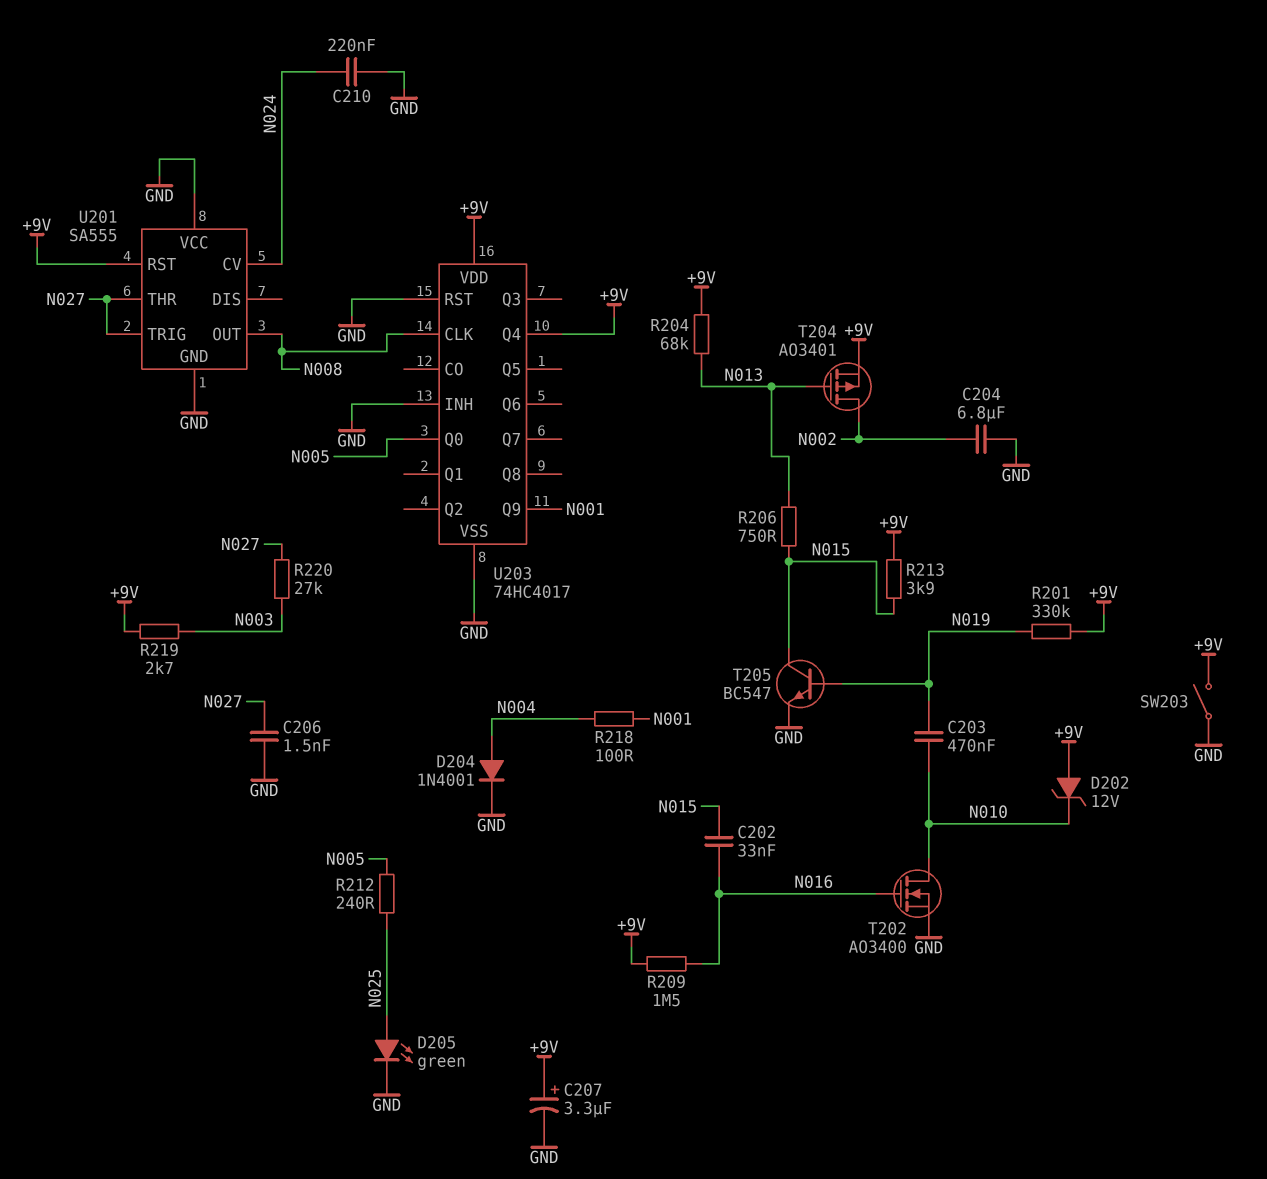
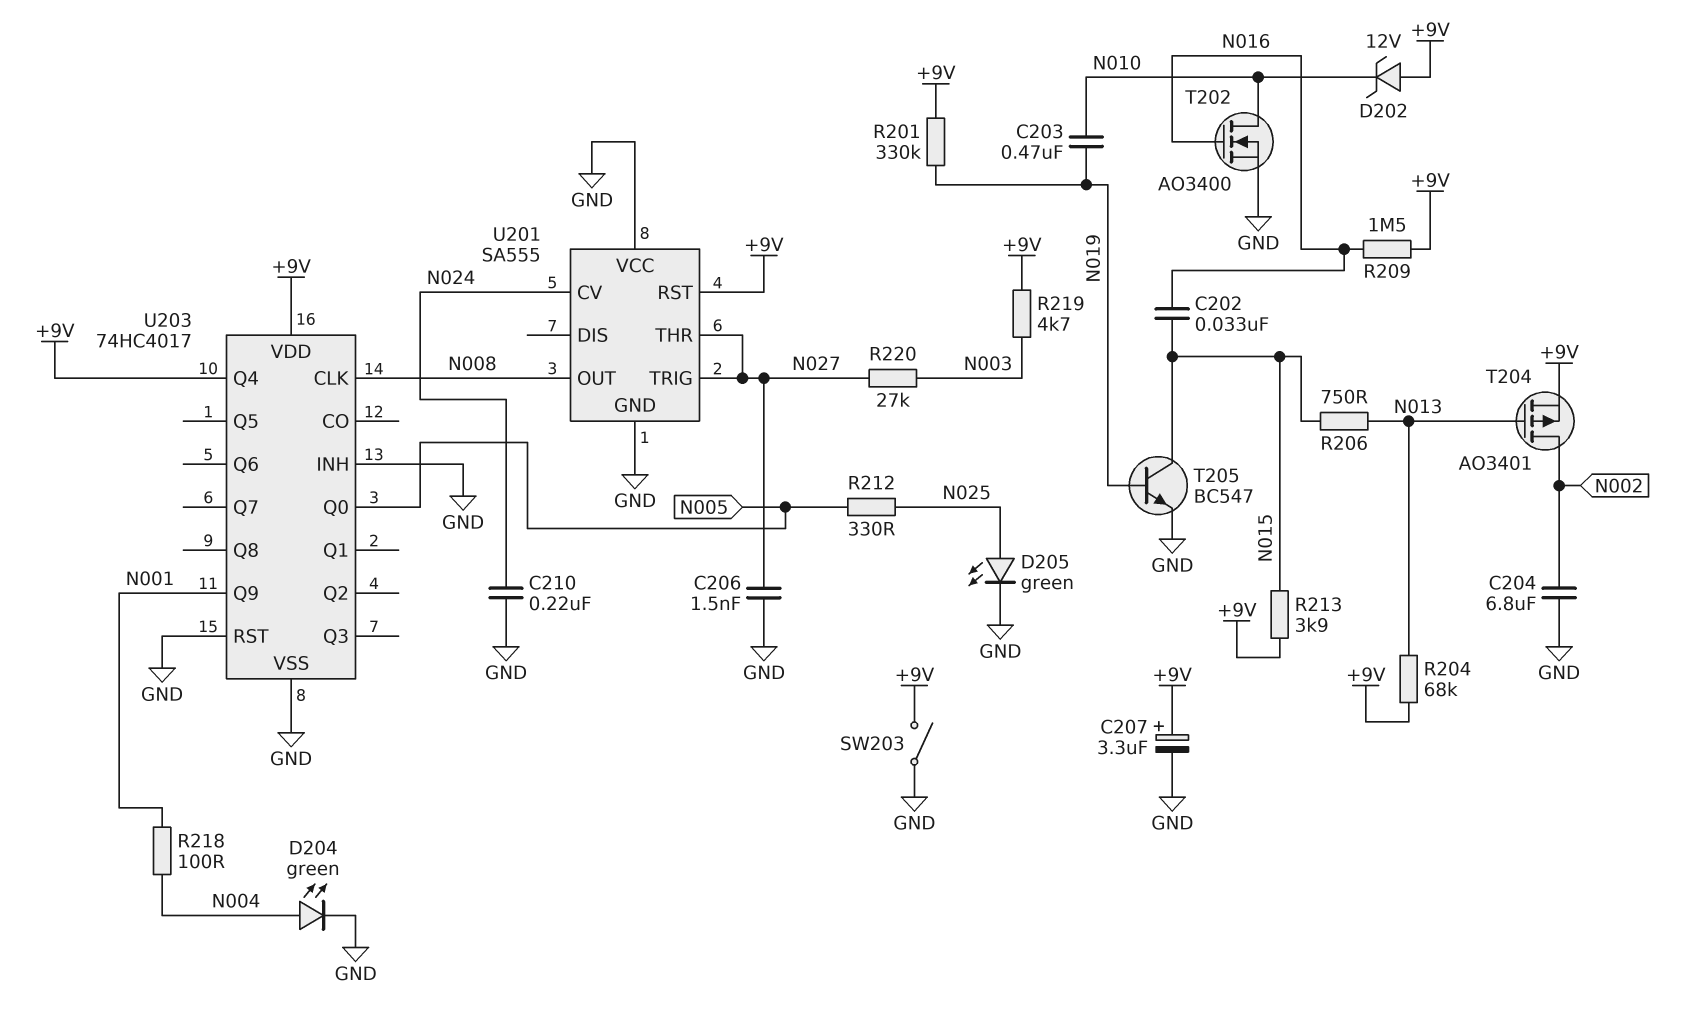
D204: diode 1N4001 (A N004, K GND) -> LED green (A N004, K GND)
R212: 240 (N005, N025) -> 330 (N005, N025)
R219: 2.7k (+9V, N003) -> 4.7k (+9V, N003)

